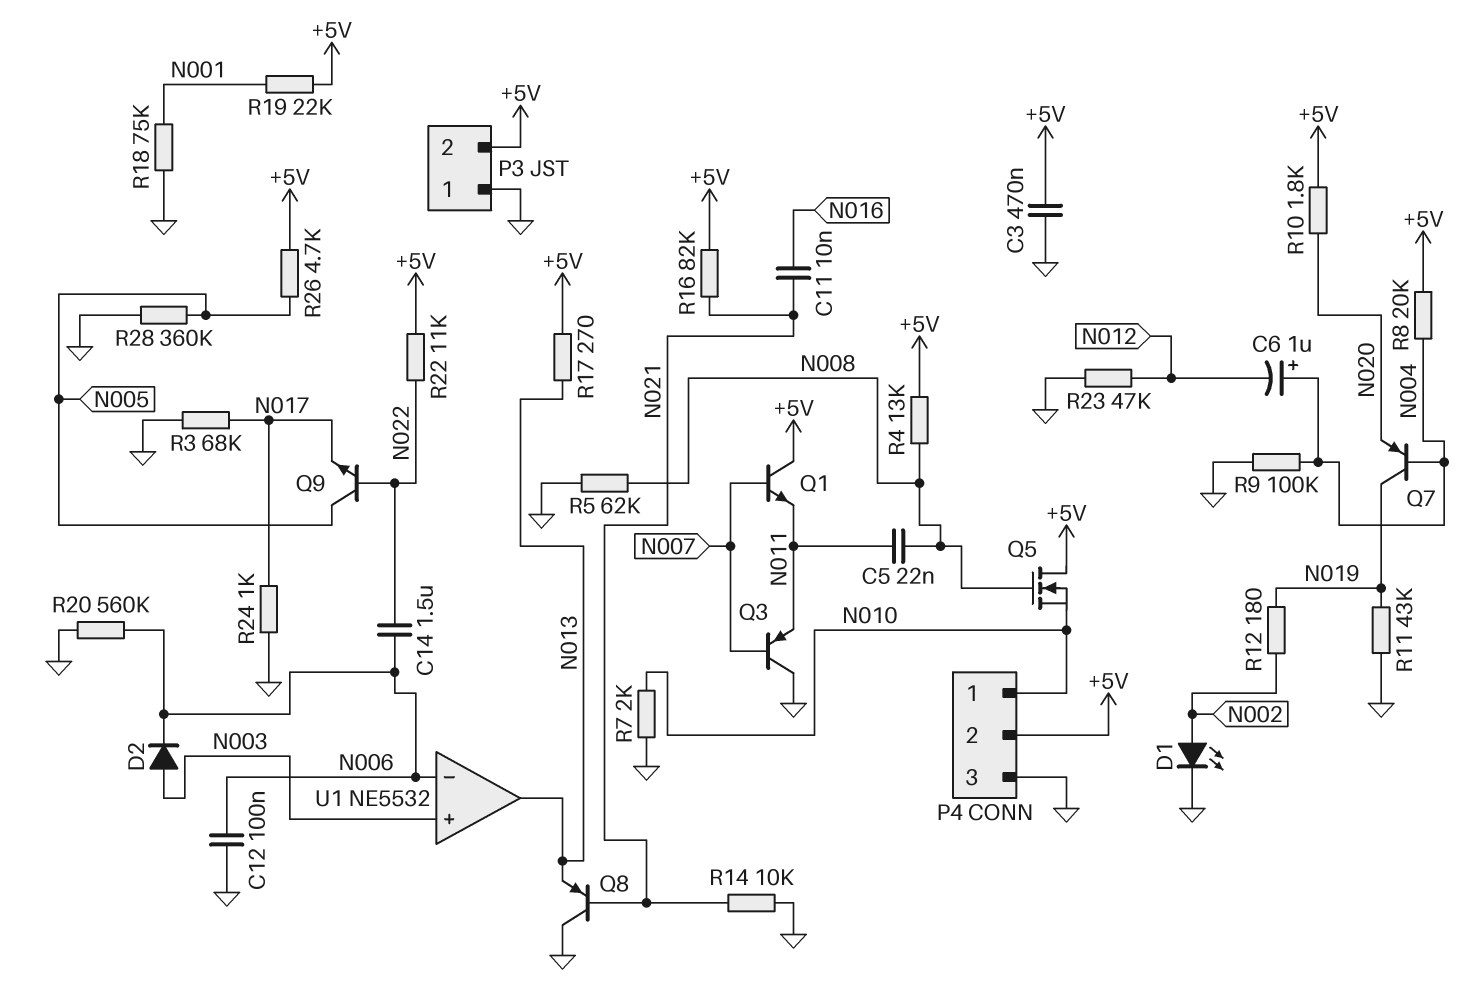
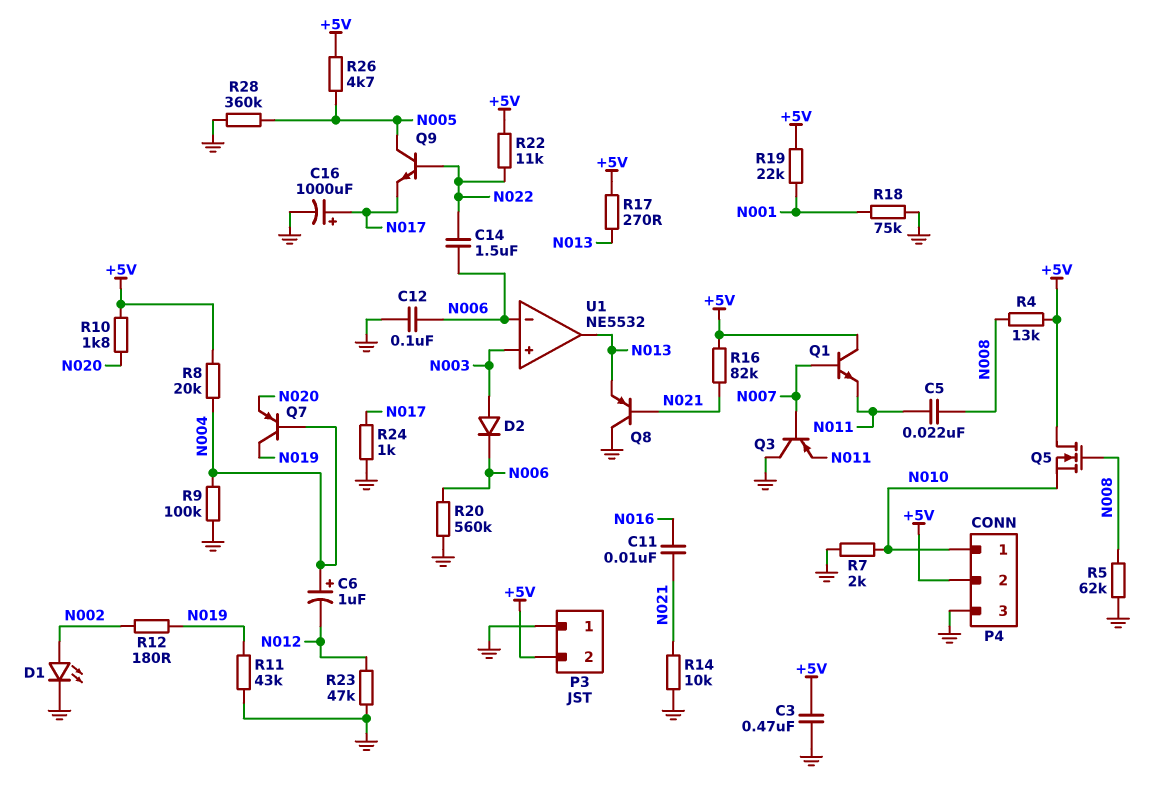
C16: none -> 1000uF (plus N017, minus GND)
R3: 68k (GND, N017) -> none

